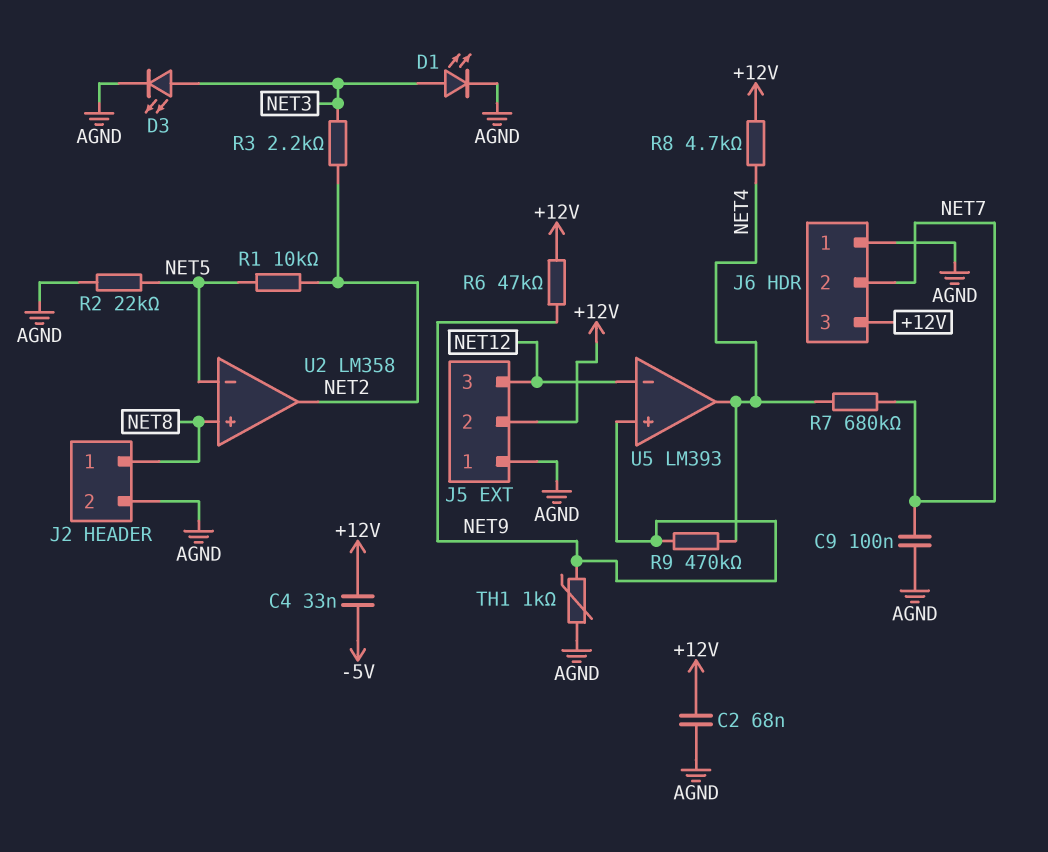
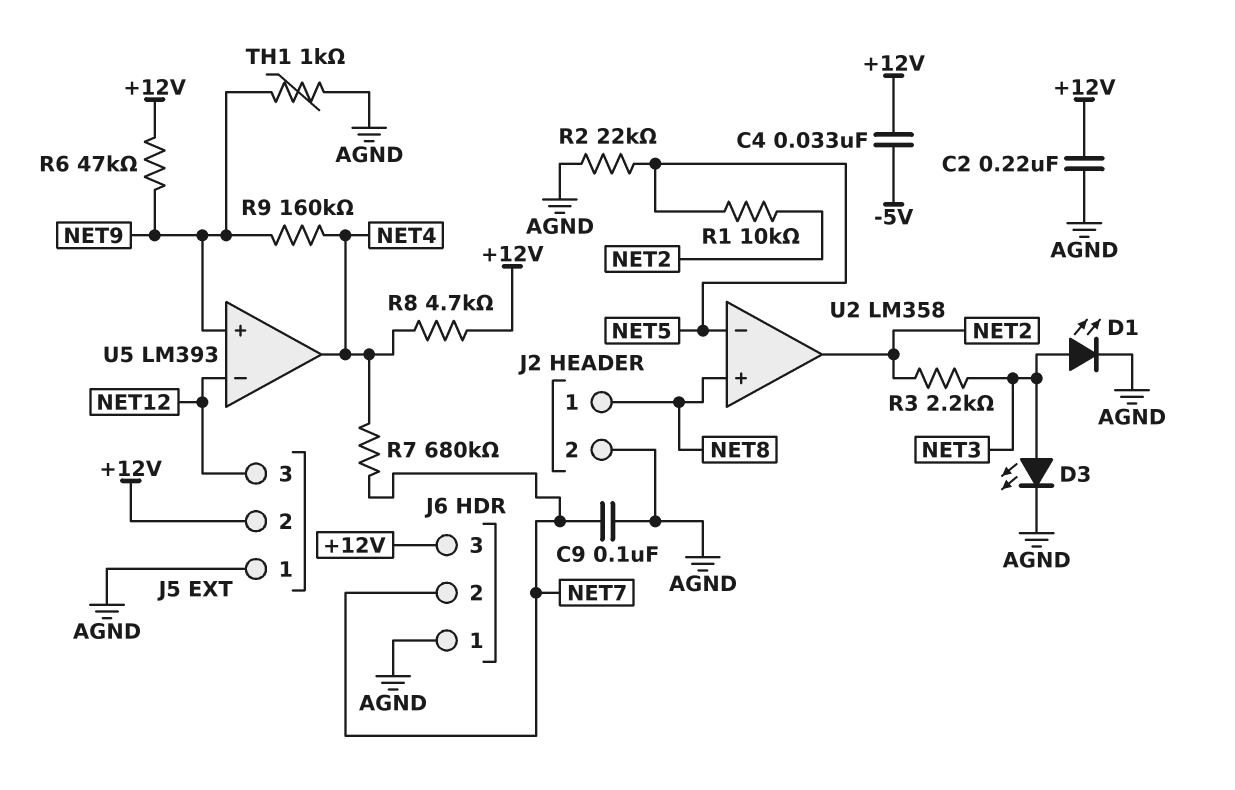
C2: 68nF (+12V, AGND) -> 220nF (+12V, AGND)
R9: 470k (NET4, NET9) -> 160k (NET4, NET9)

